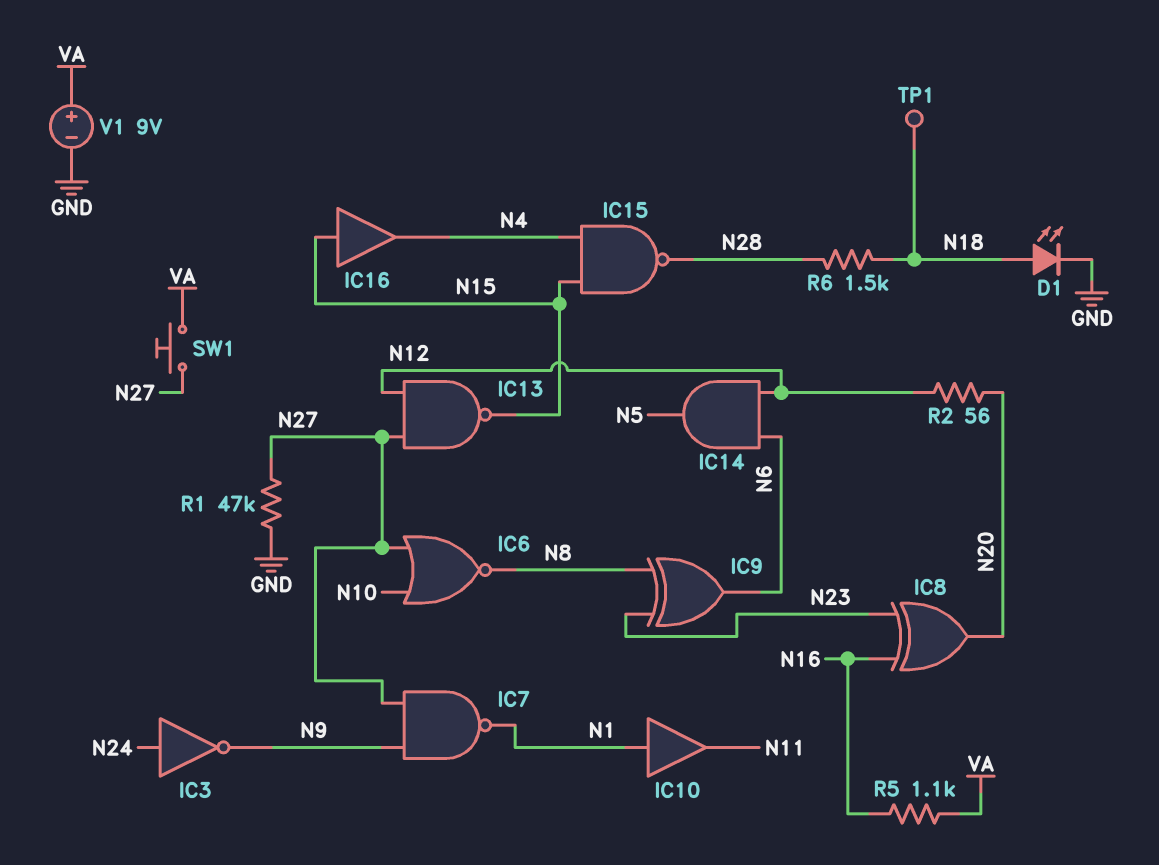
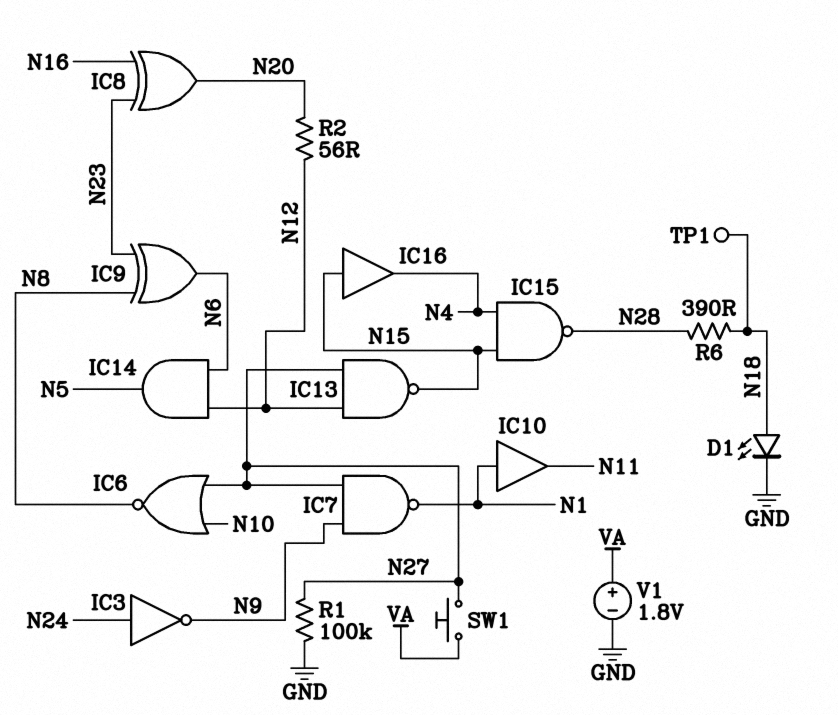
R1: 47k (GND, N27) -> 100k (GND, N27)
R5: 1.1k (N16, VA) -> none
R6: 1.5k (N18, N28) -> 390 (N18, N28)
V1: 9V (plus VA, minus GND) -> 1.8V (plus VA, minus GND)

